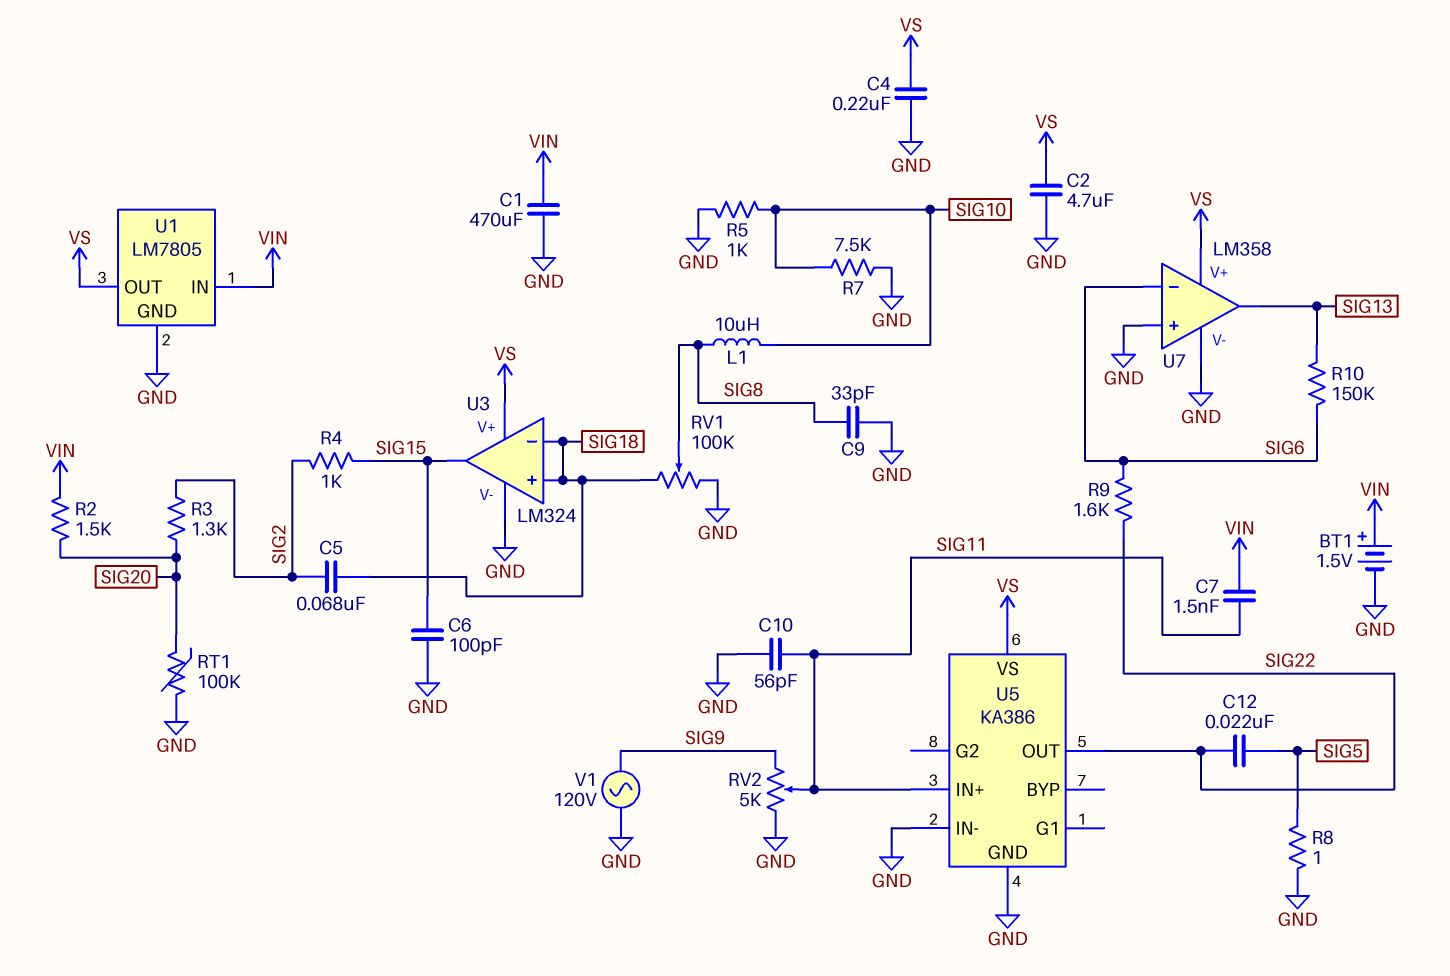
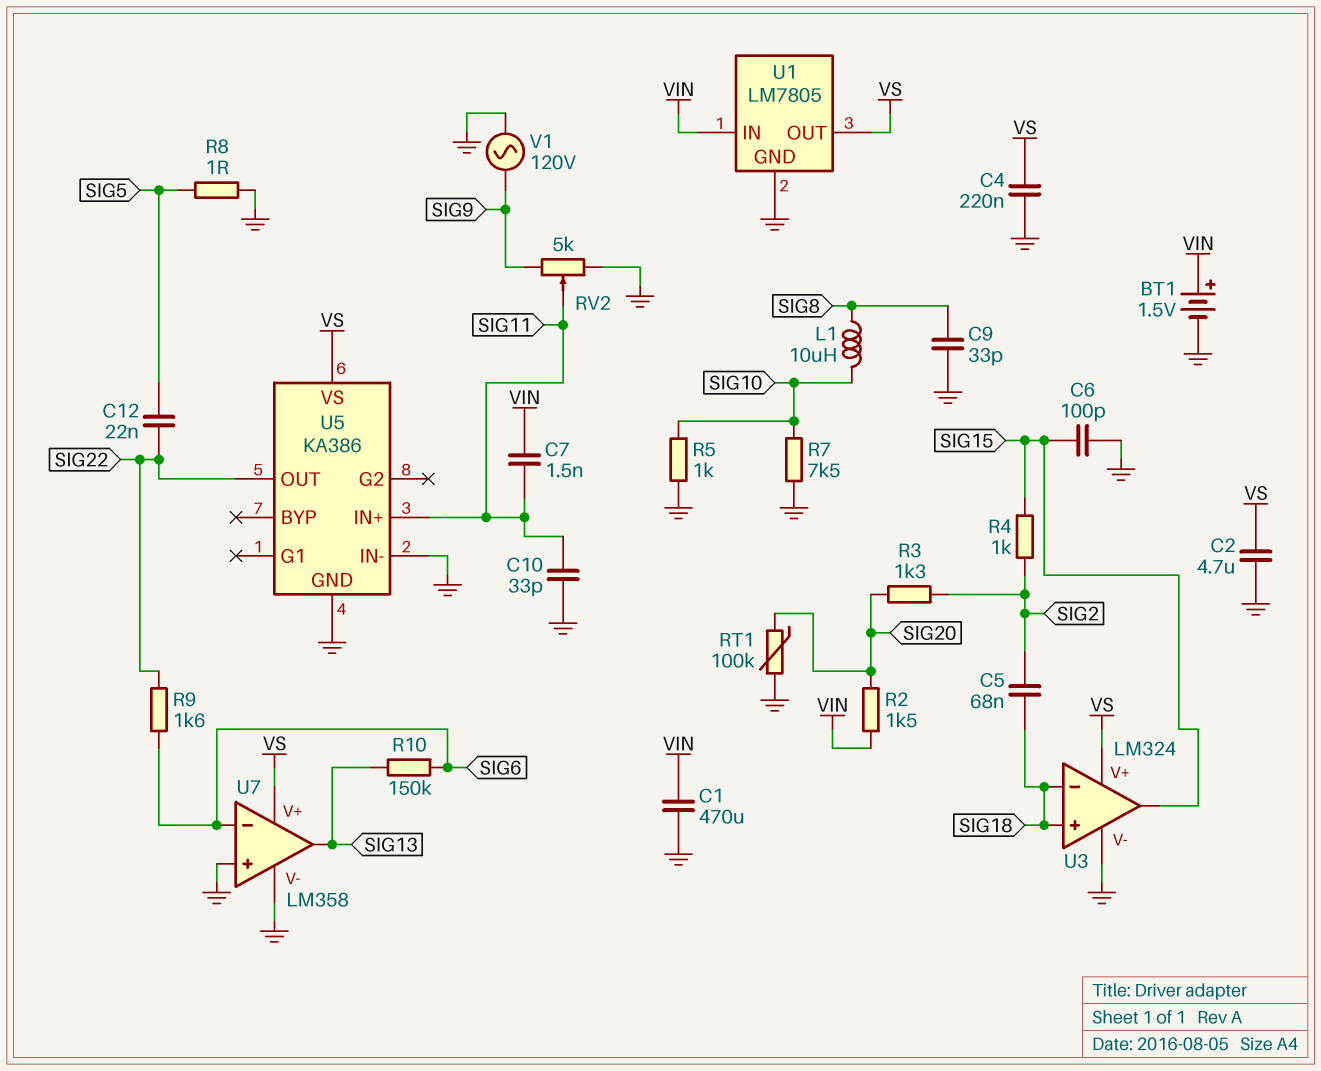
C10: 56pF (GND, SIG11) -> 33pF (GND, SIG11)
RV1: 100k (GND, SIG18, wiper SIG8) -> none

